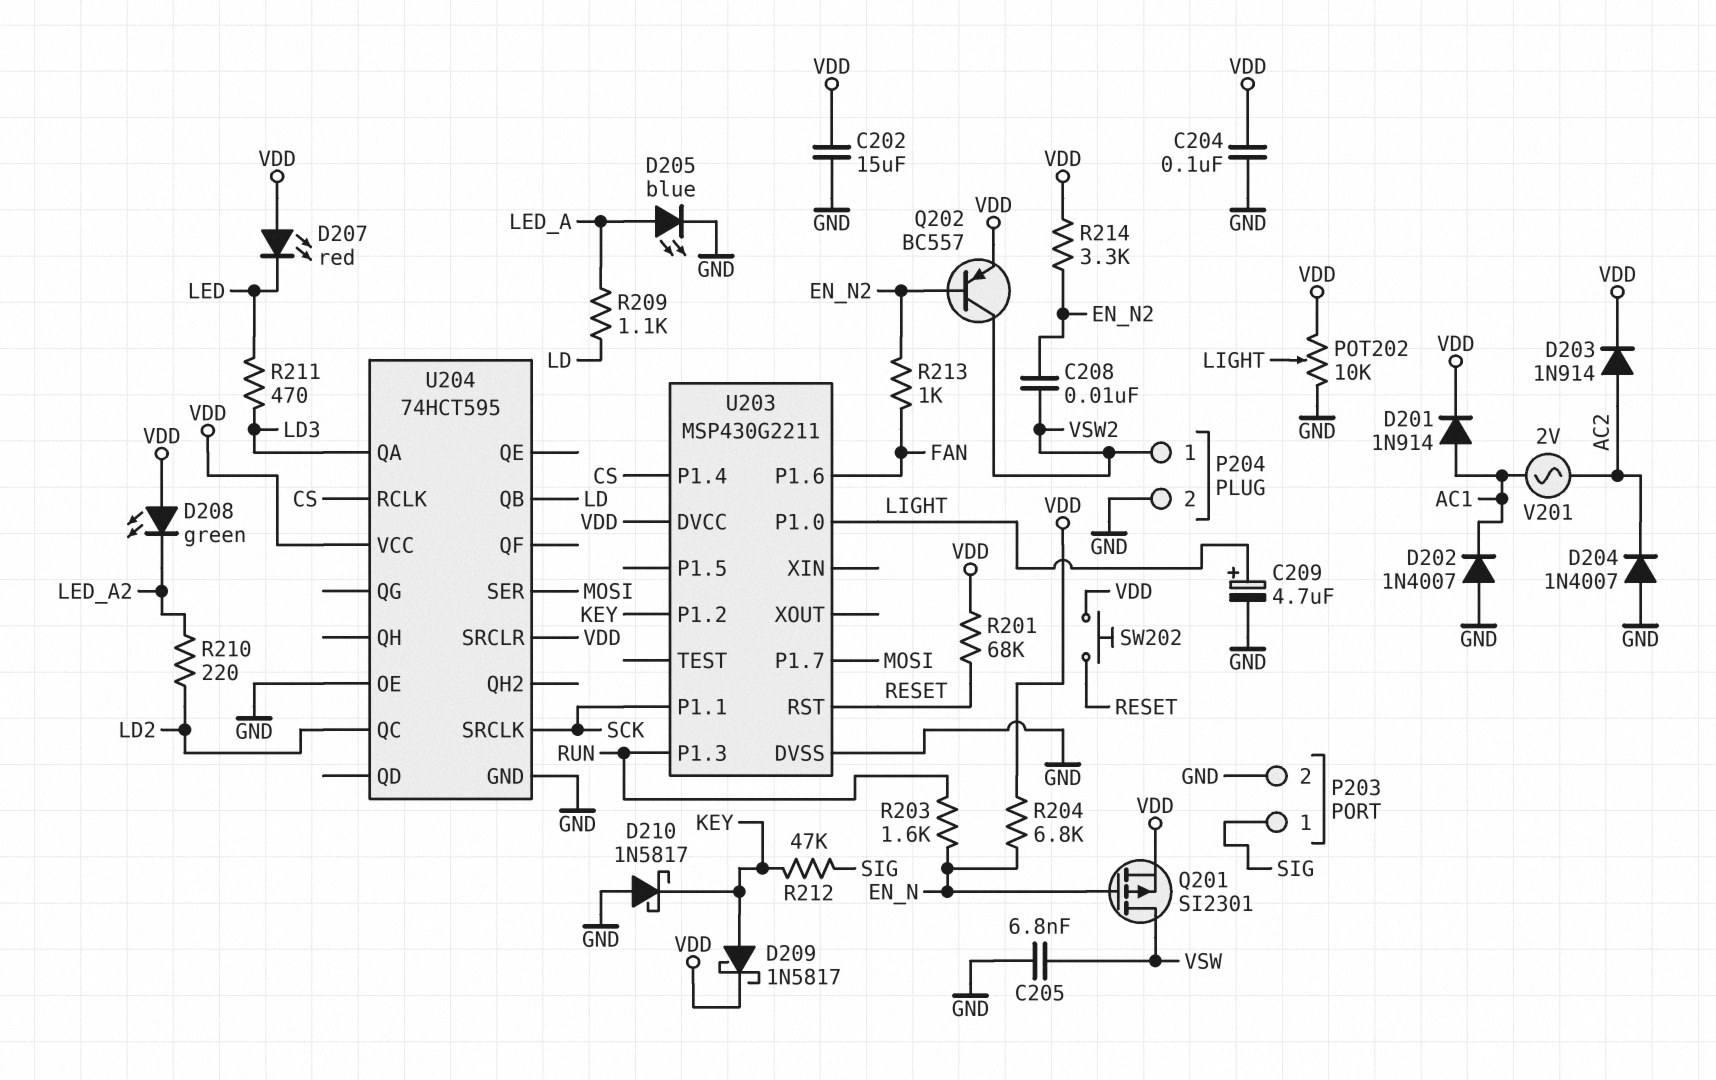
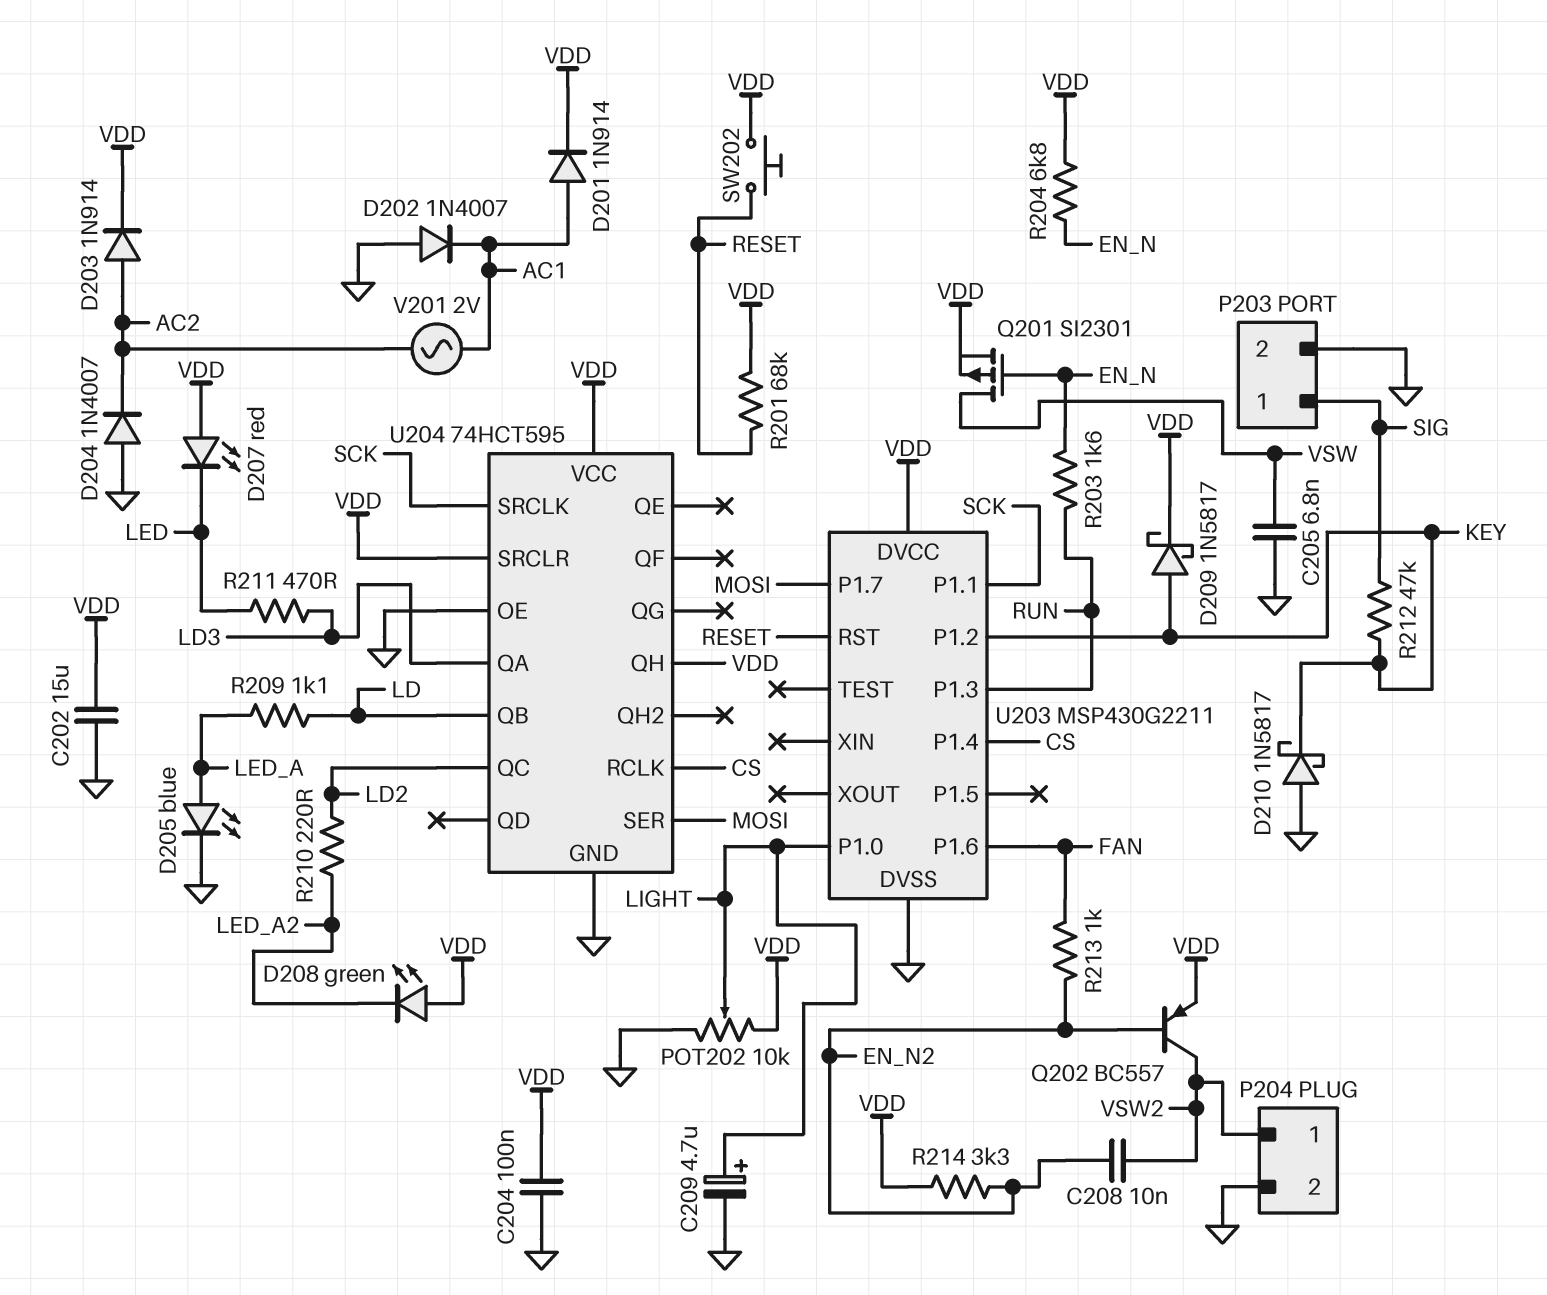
U204 pin QH: none -> VDD

